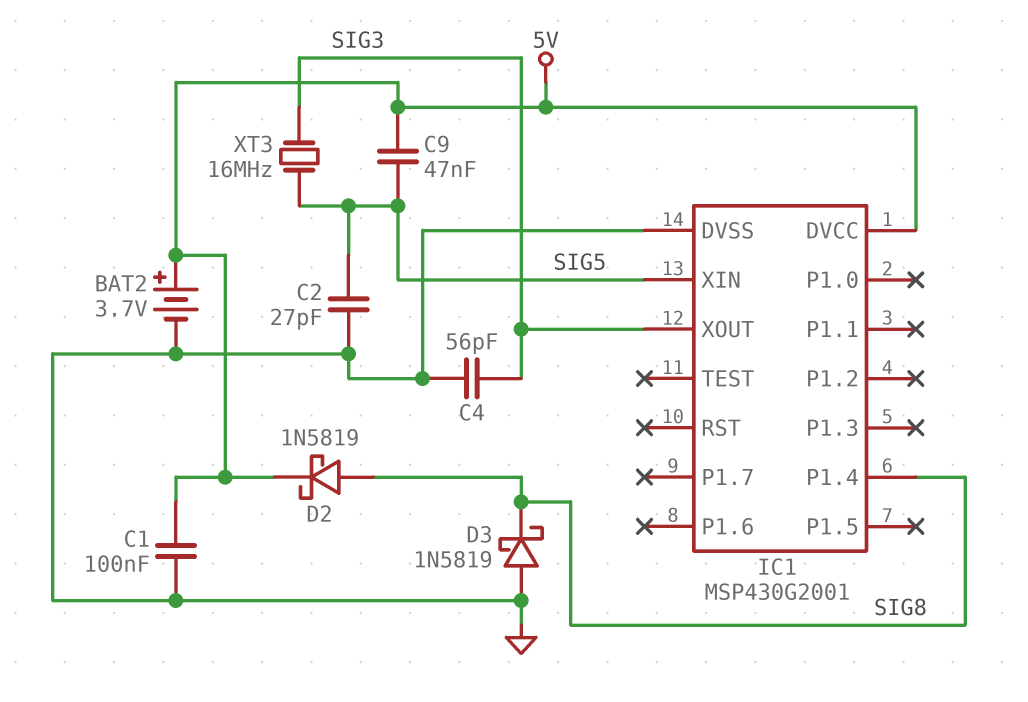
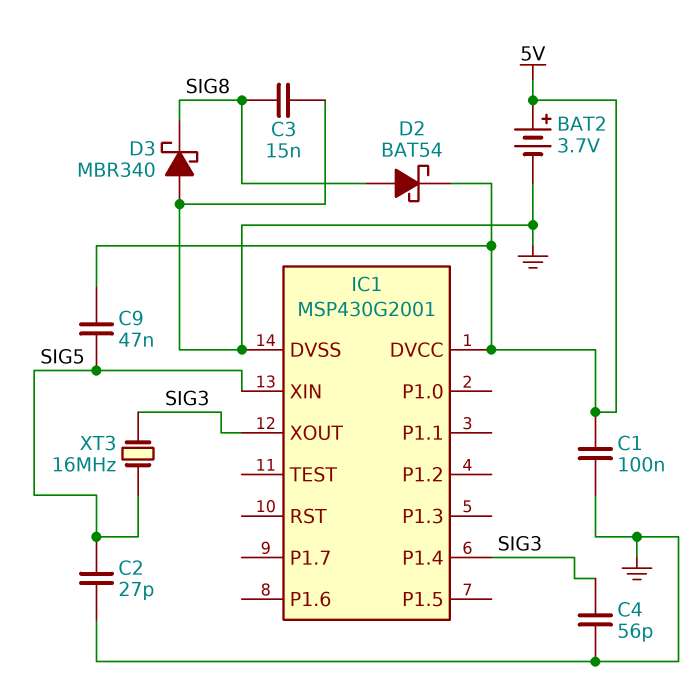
C3: none -> 15nF (GND, SIG8)
D2: schottky 1N5819 (A SIG8, K 5V) -> schottky BAT54 (A SIG8, K 5V)
D3: schottky 1N5819 (A GND, K SIG8) -> schottky MBR340 (A GND, K SIG8)
IC1 pin P1.4: SIG8 -> SIG3

